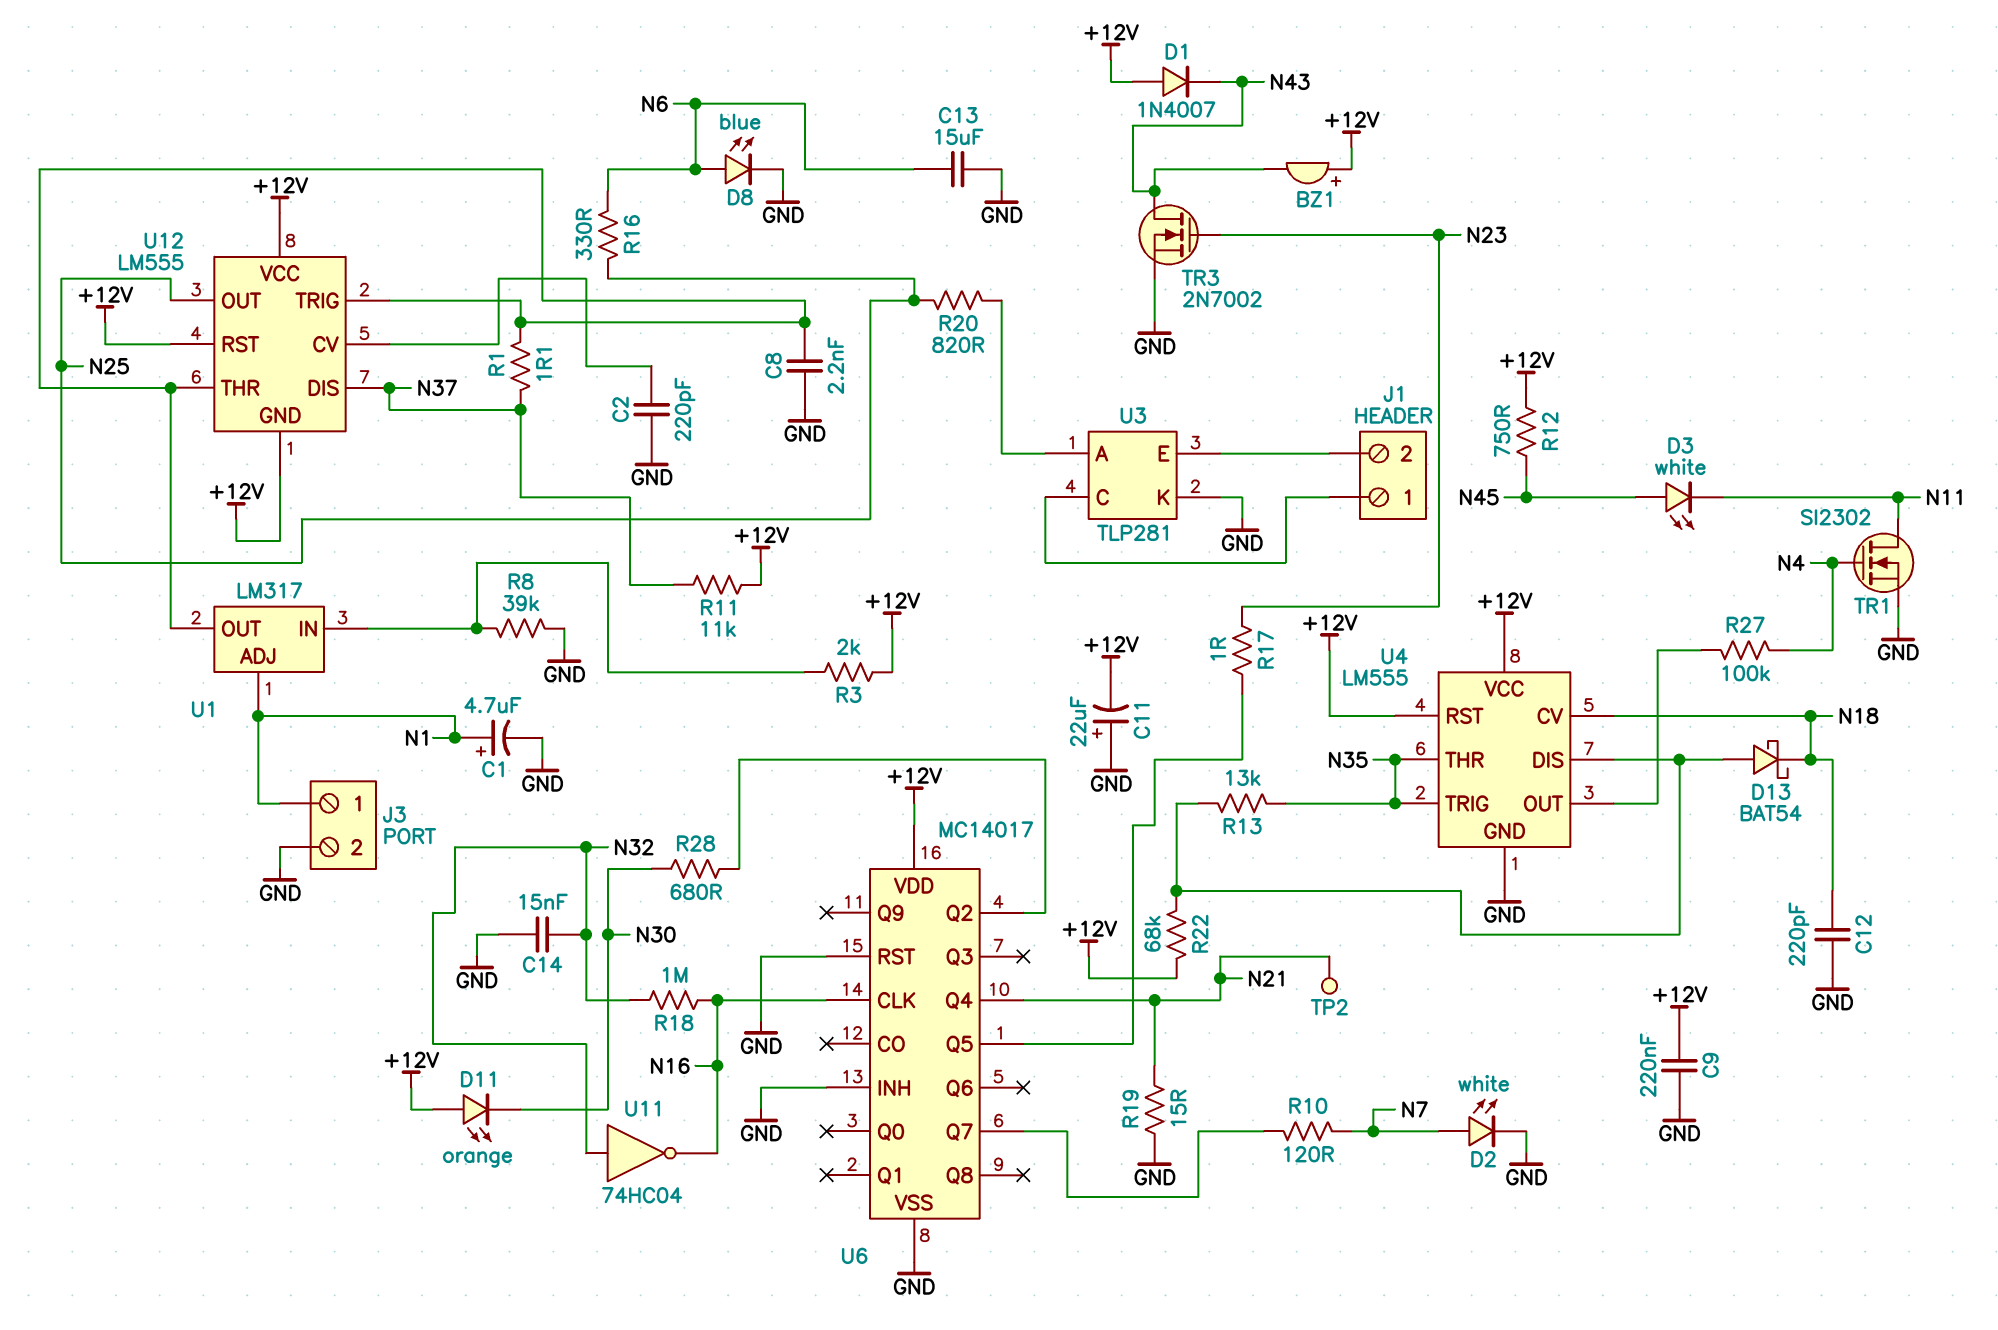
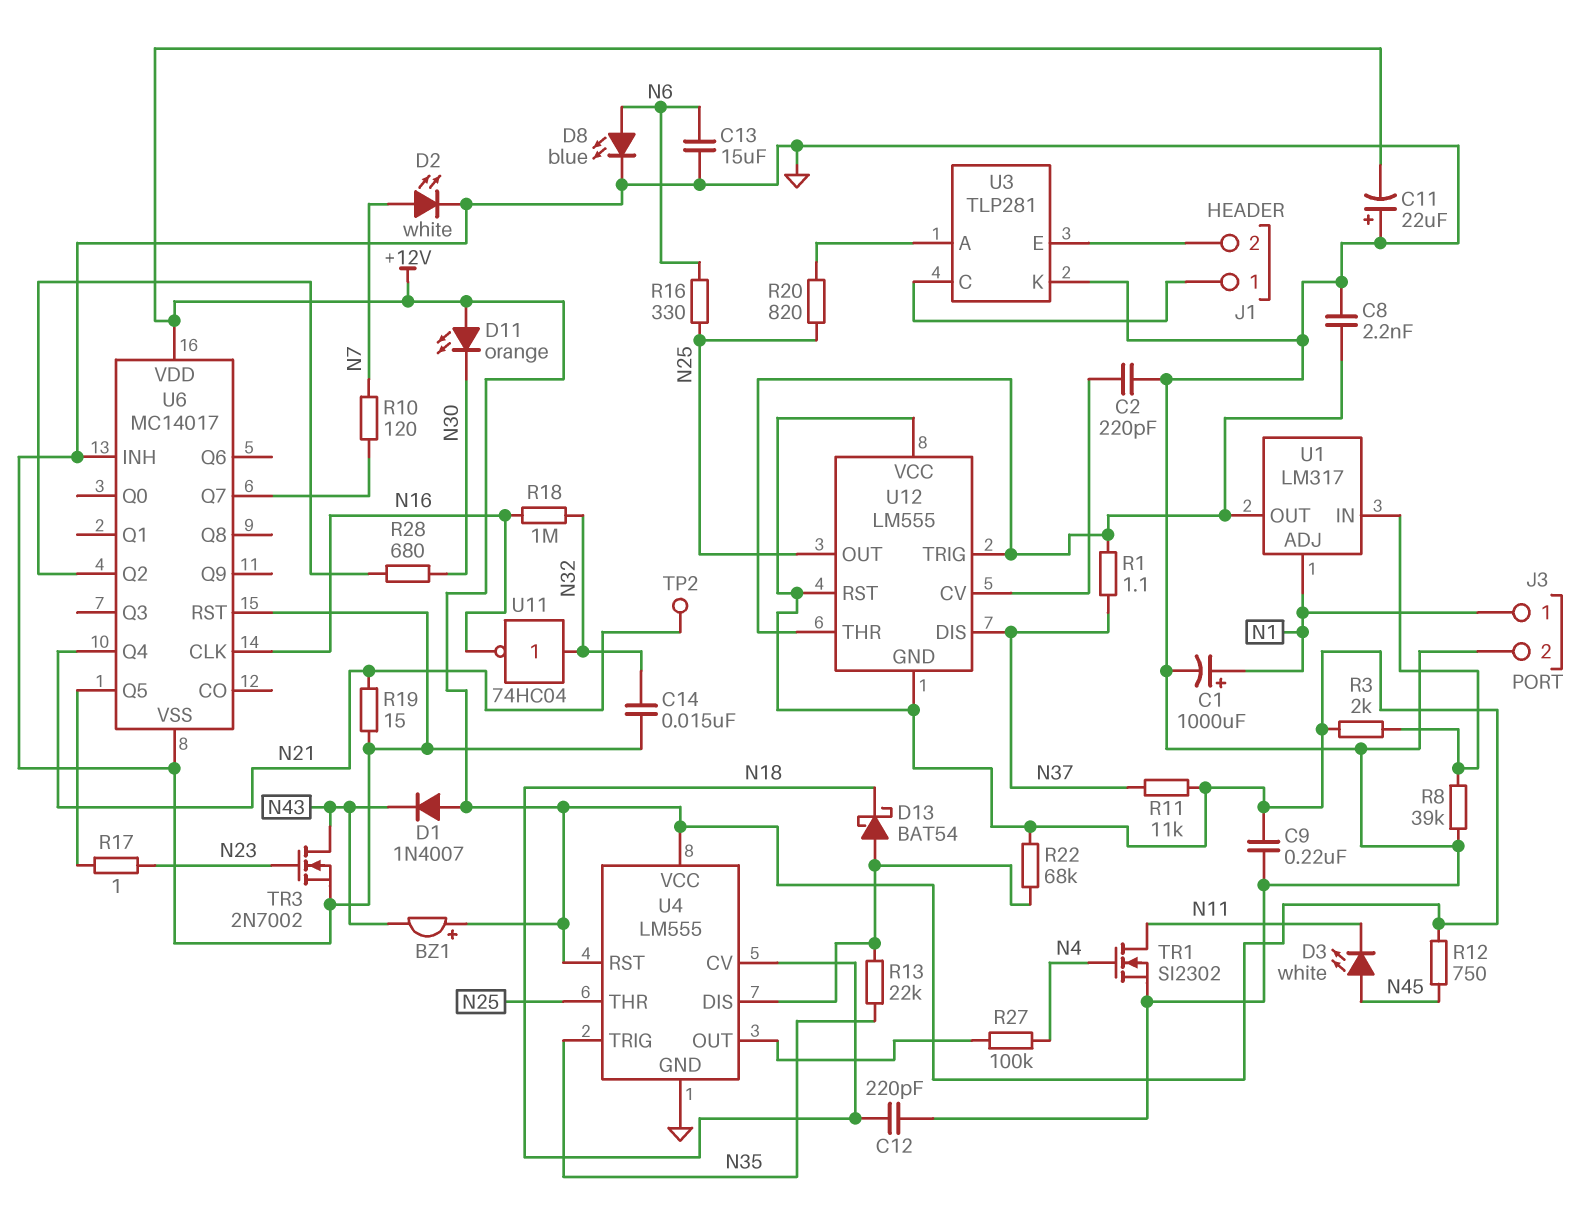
C1: 4.7uF (plus N1, minus GND) -> 1000uF (plus N1, minus GND)
R13: 13k (N35, U4/DIS) -> 22k (N35, U4/DIS)
U4 pin THR: N35 -> N25

